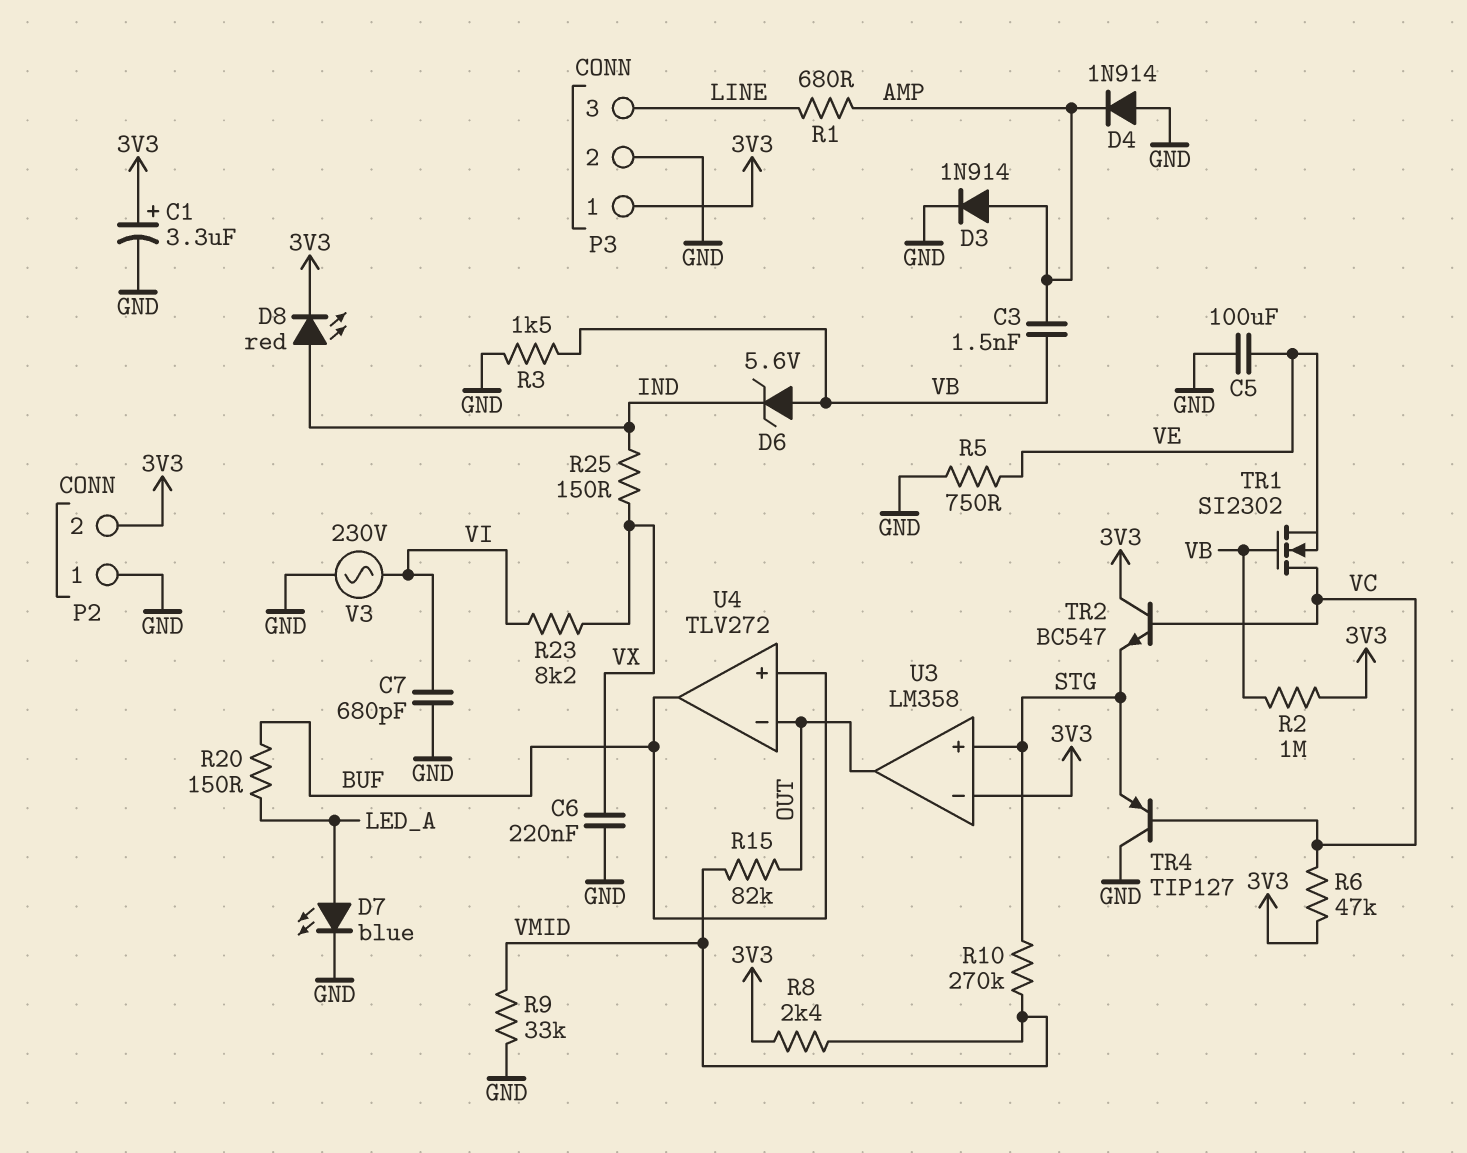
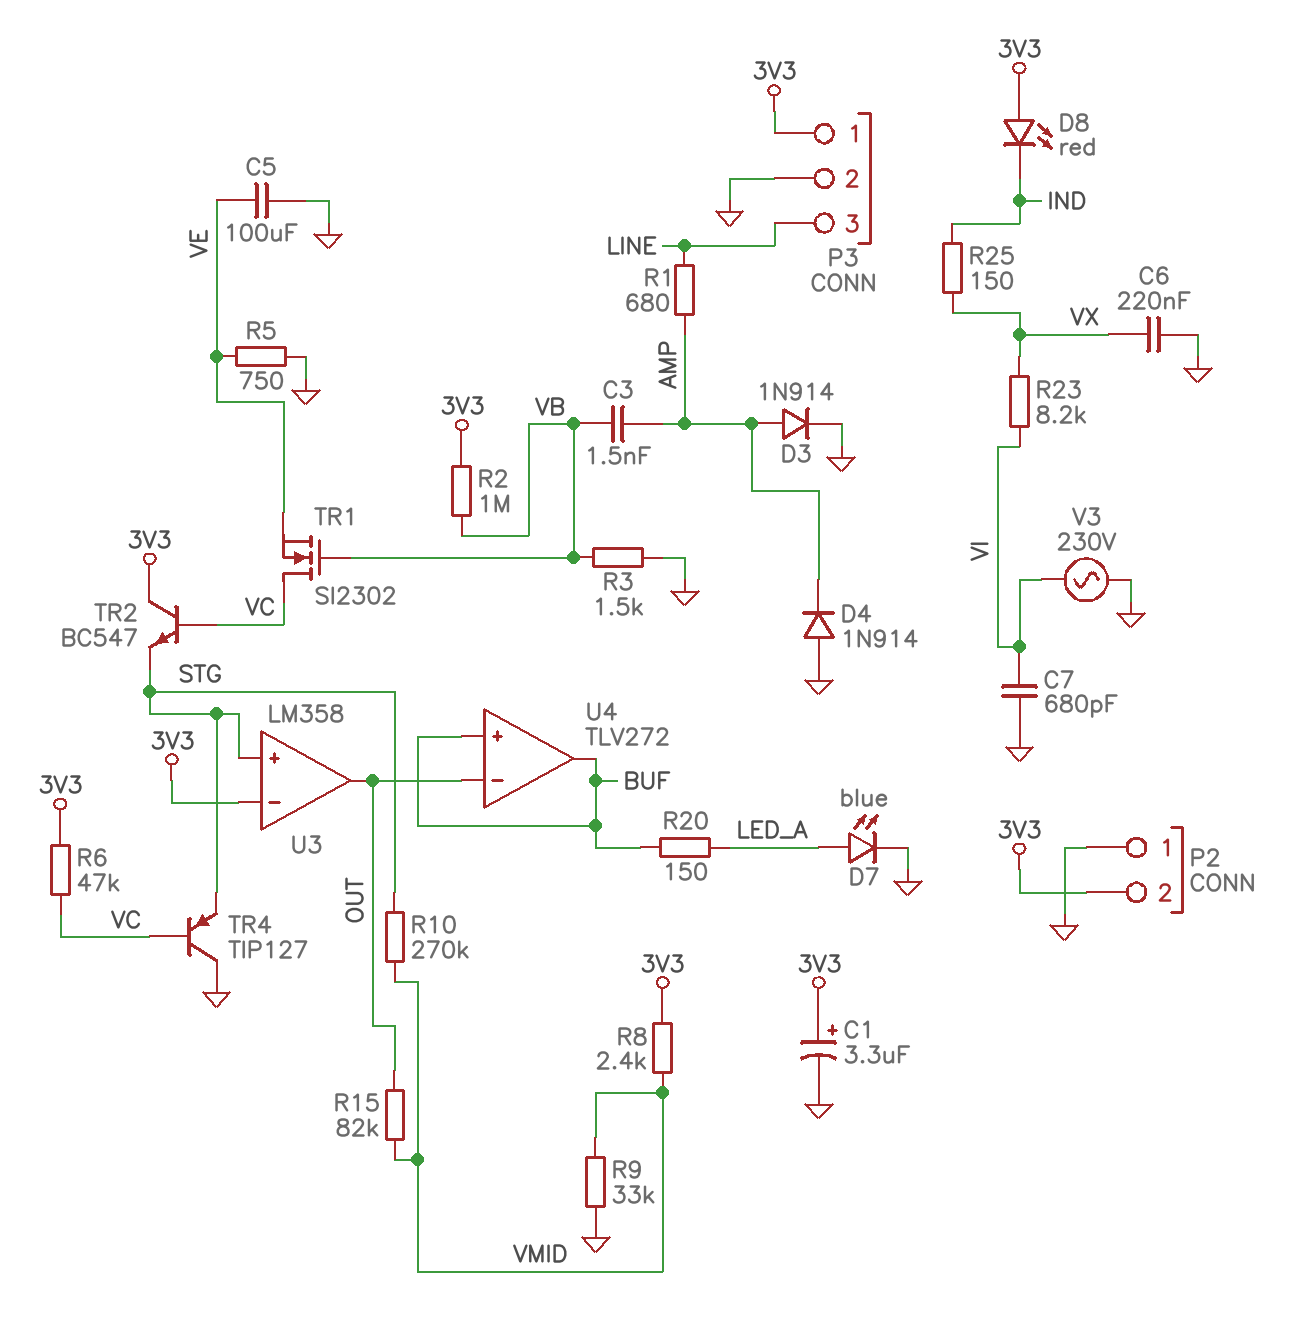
D6: zener 5.6V (A VB, K IND) -> none
D8: LED red (A IND, K 3V3) -> LED red (A 3V3, K IND)

